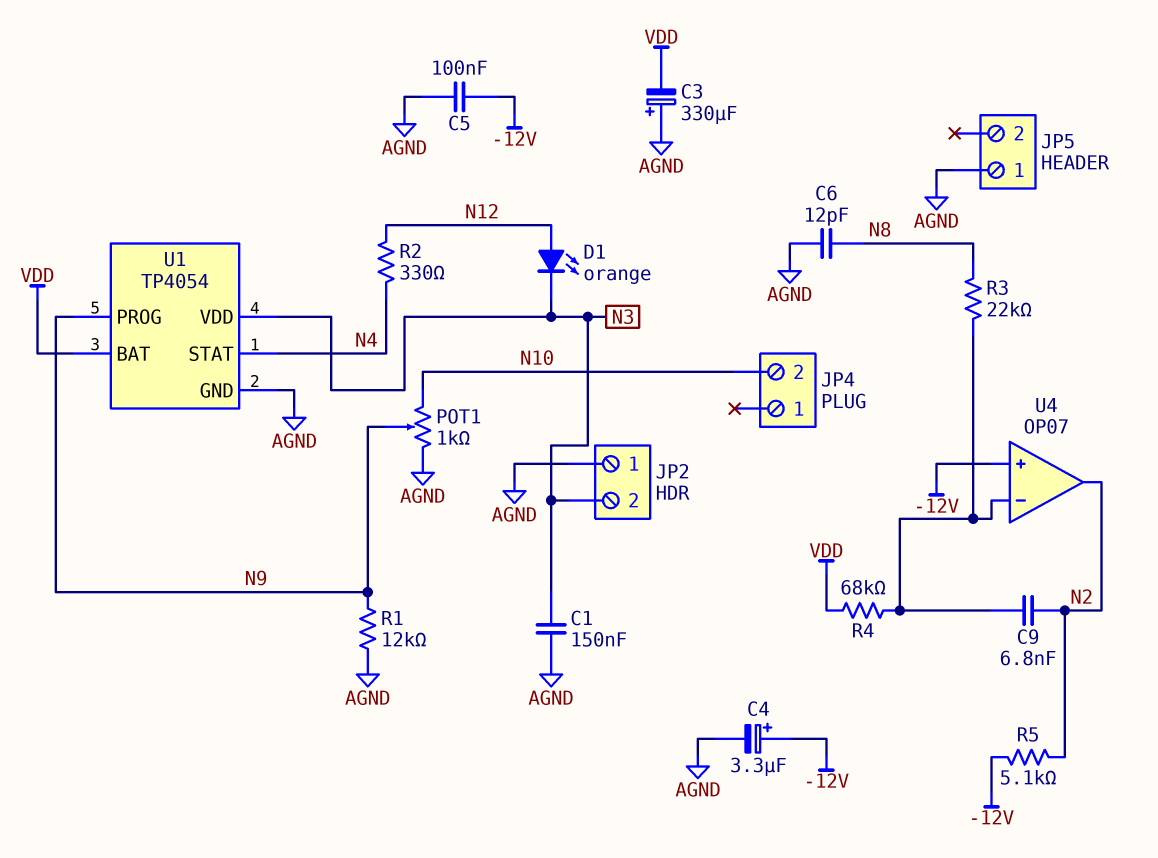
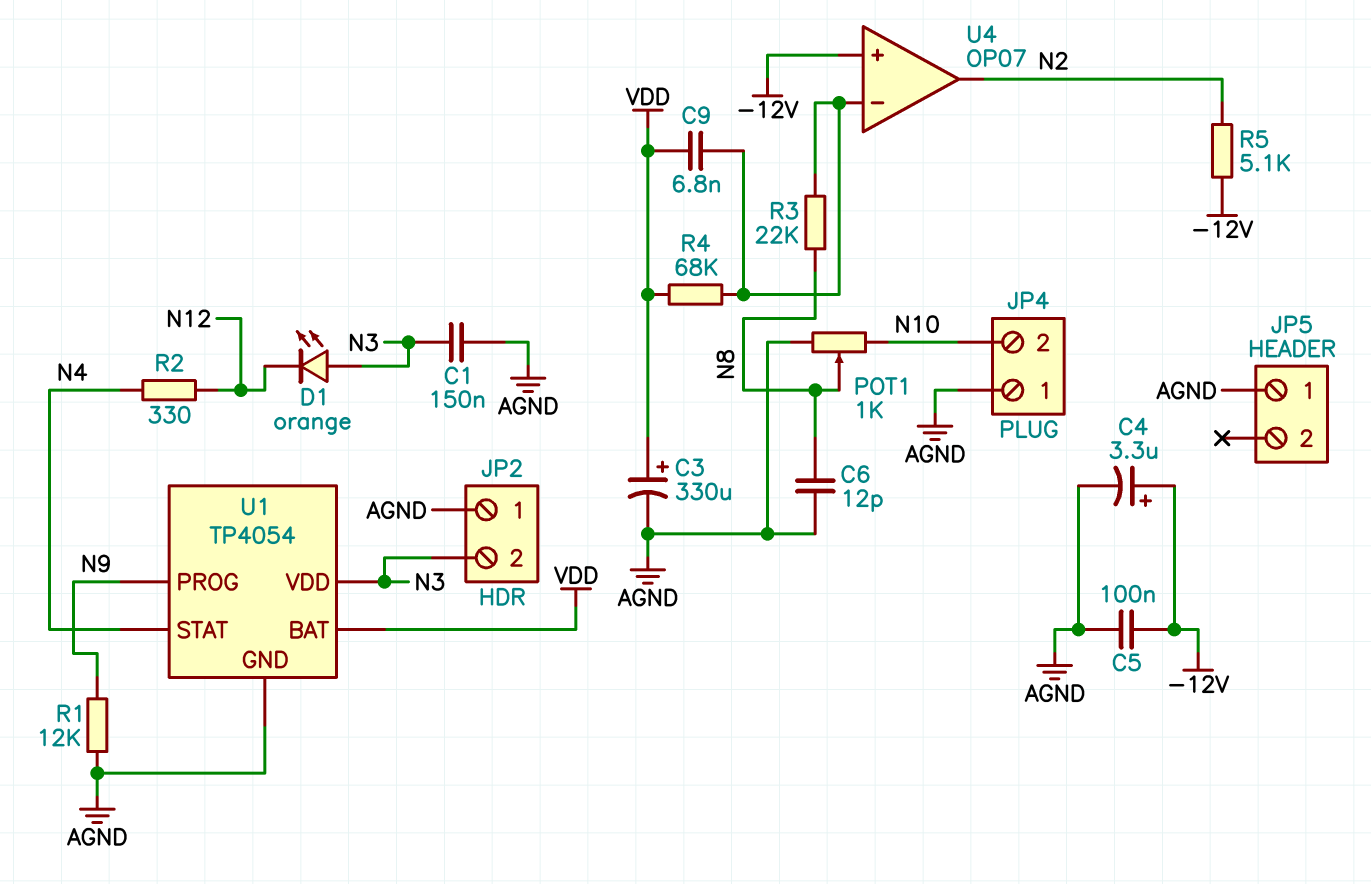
C3: 330uF (plus AGND, minus VDD) -> 330uF (plus VDD, minus AGND)
C9: 6.8nF (N2, U4/in-) -> 6.8nF (U4/in-, VDD)
D1: LED orange (A N12, K N3) -> LED orange (A N3, K N12)
JP4 pin 1: none -> AGND
POT1: 1k (AGND, N10, wiper N9) -> 1k (AGND, N10, wiper N8)

